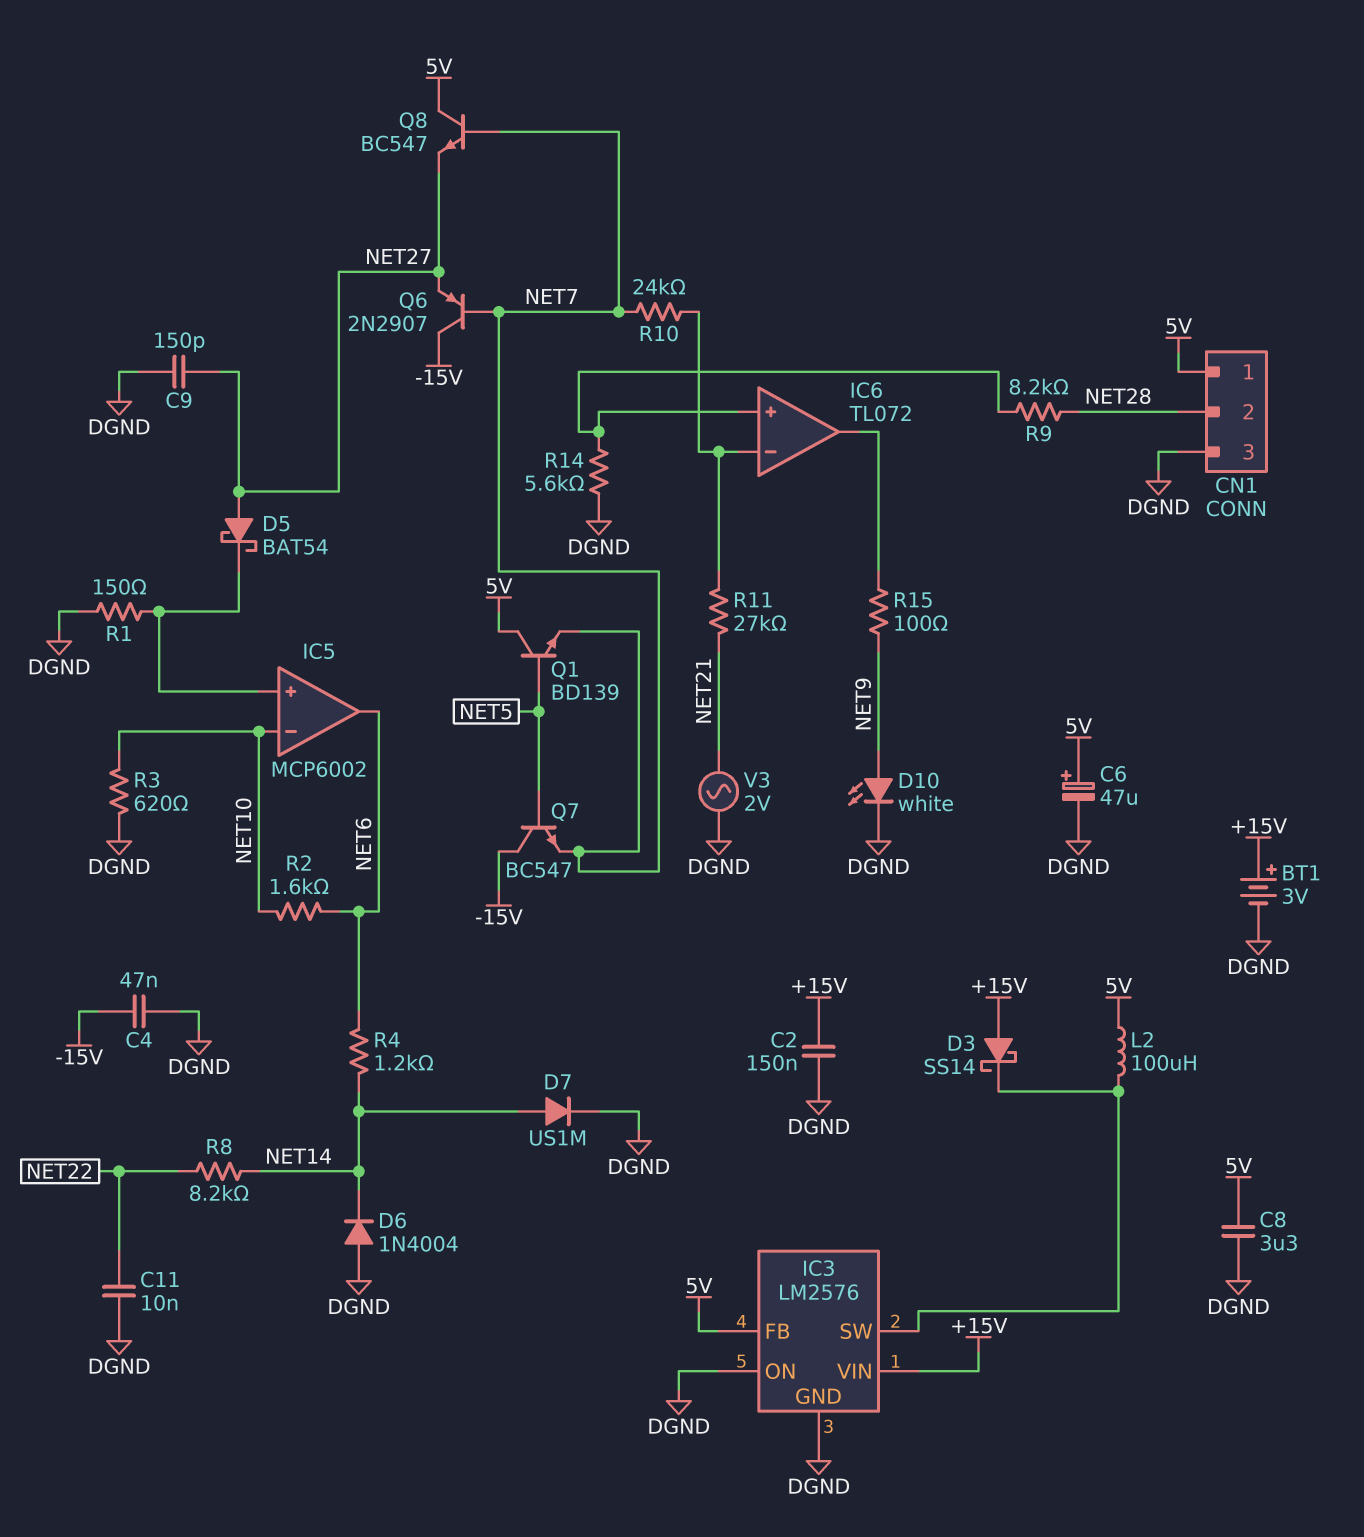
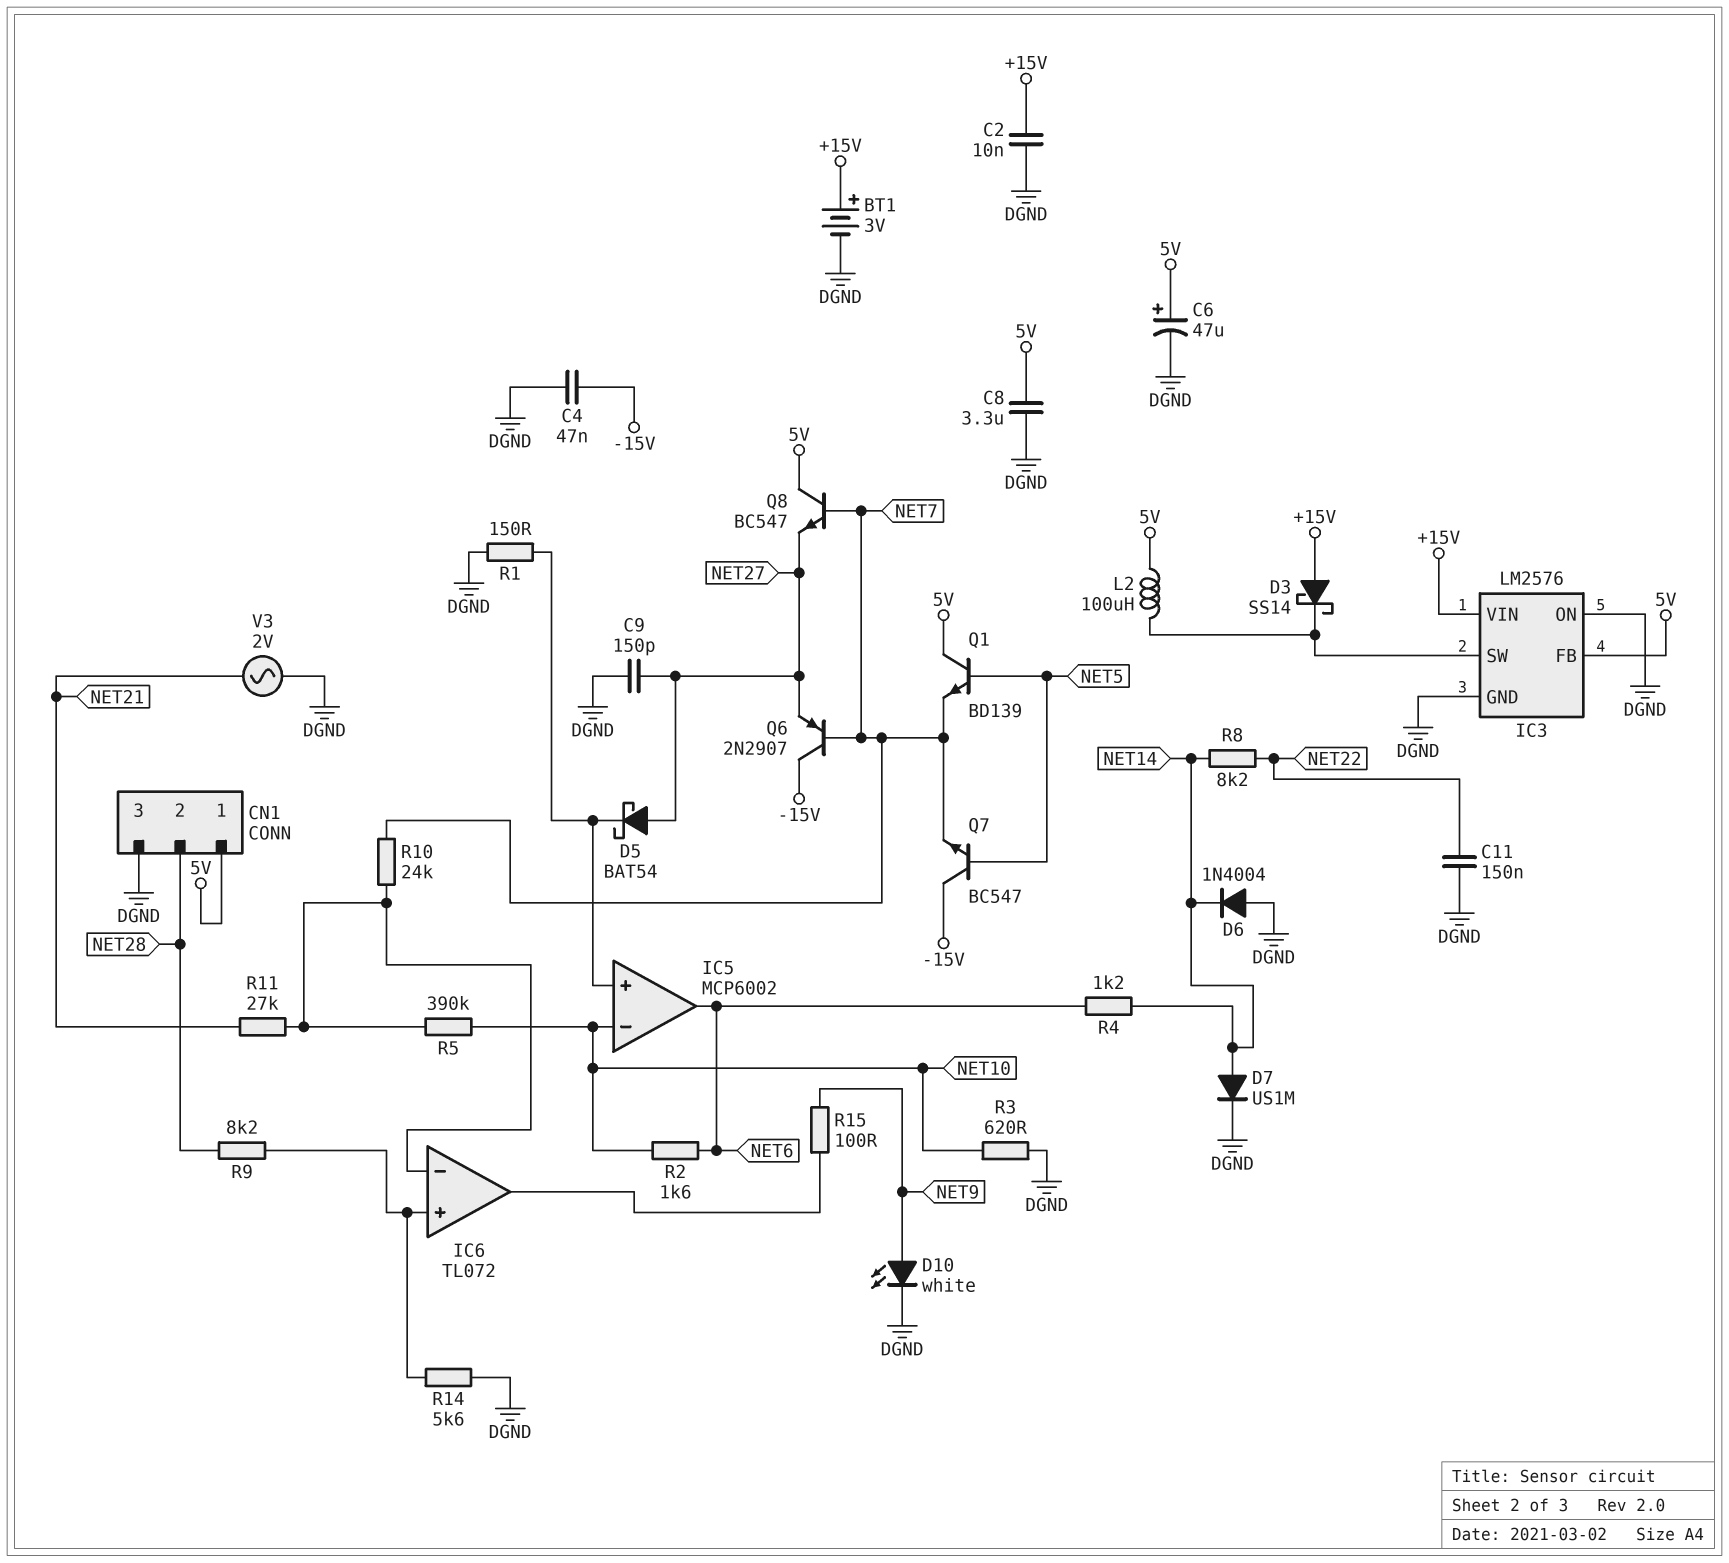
C2: 150nF (+15V, DGND) -> 10nF (+15V, DGND)
C11: 10nF (DGND, NET22) -> 150nF (DGND, NET22)
R5: none -> 390k (IC6/in-, NET10)

